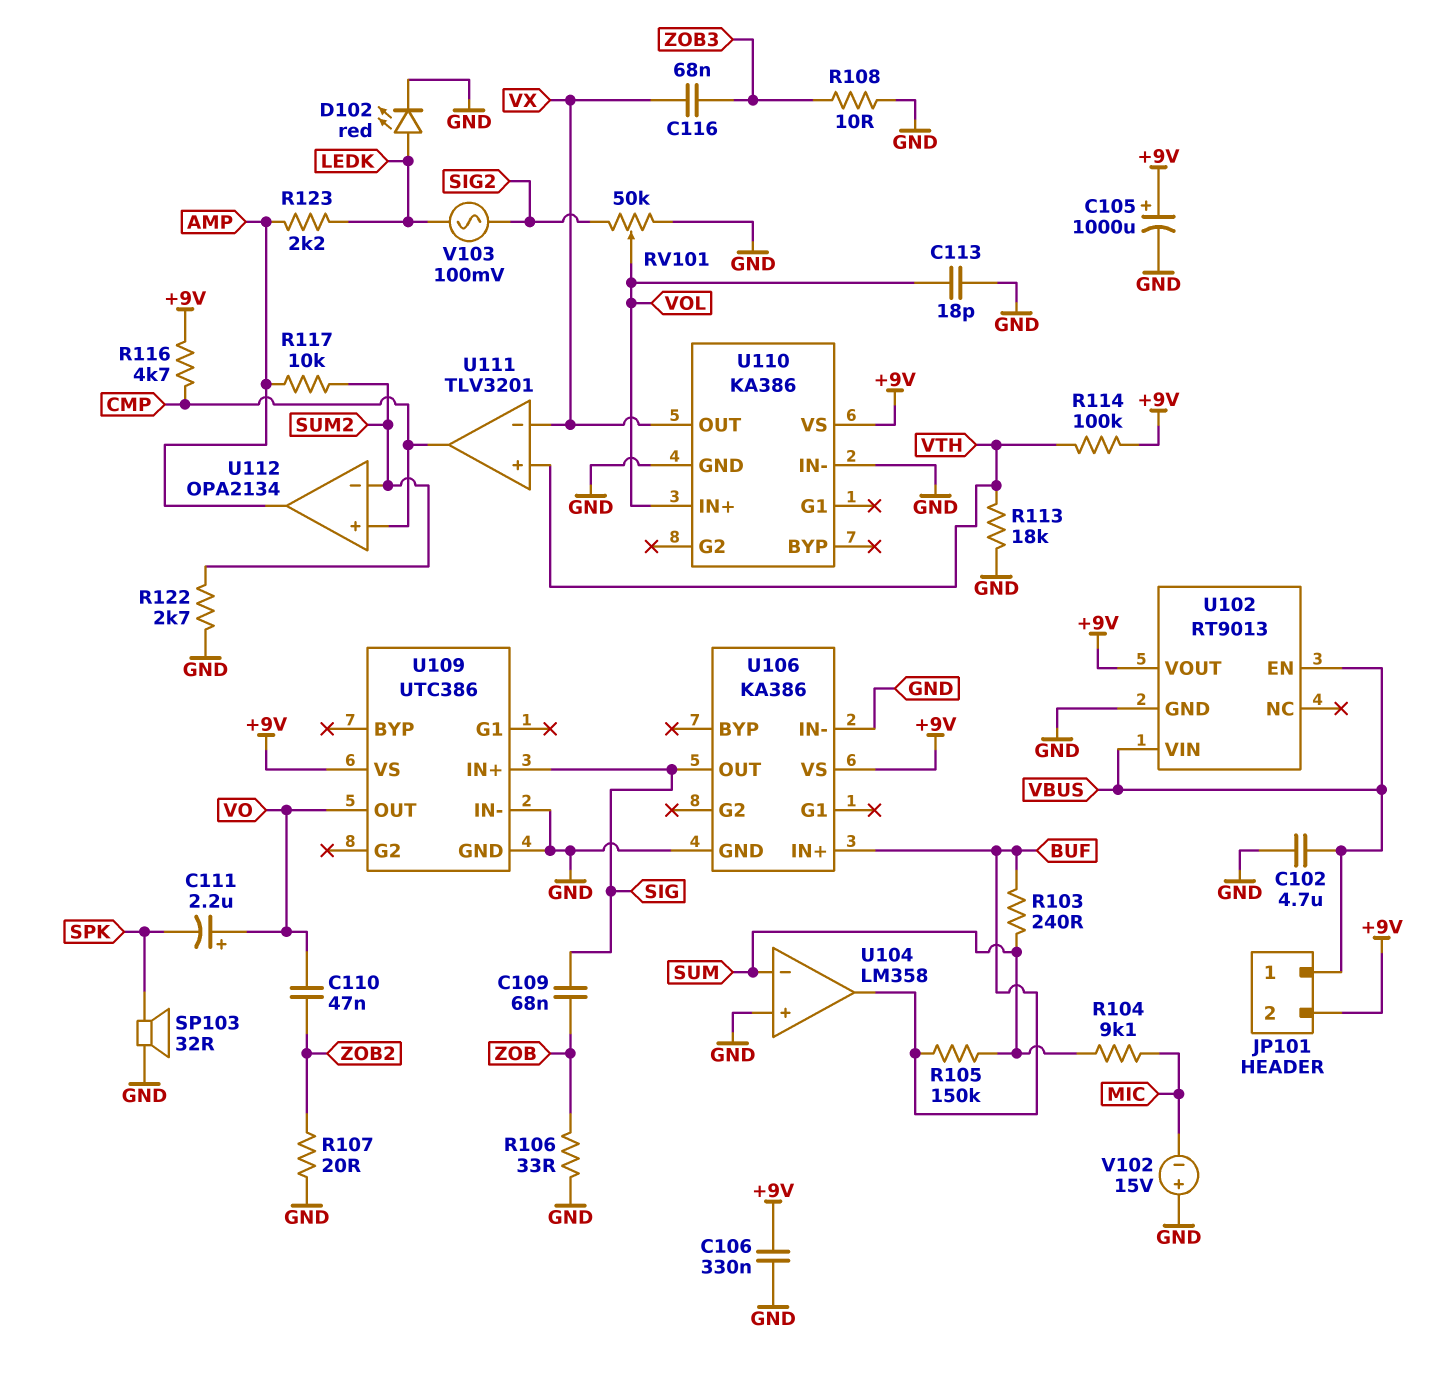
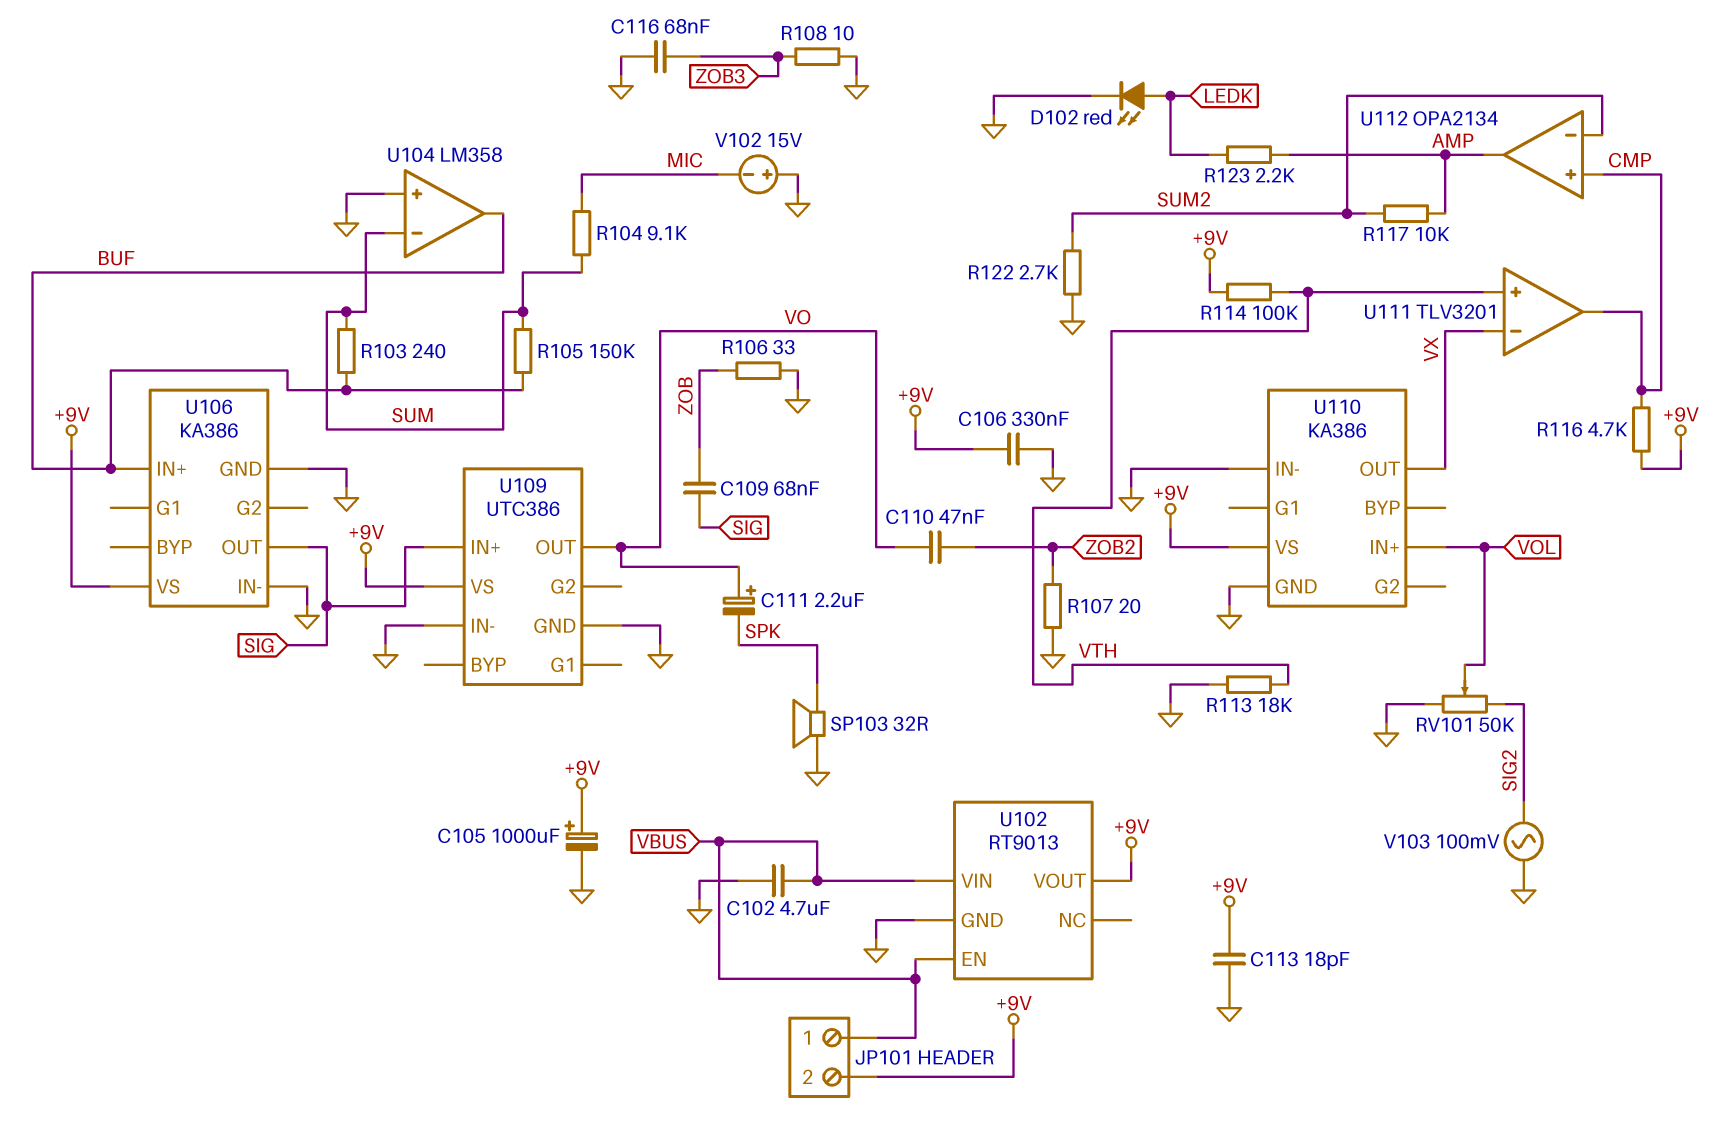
C113: 18pF (GND, VOL) -> 18pF (+9V, GND)
C116: 68nF (VX, ZOB3) -> 68nF (GND, ZOB3)
V103: AC 100mV (LEDK, SIG2) -> AC 100mV (GND, SIG2)

